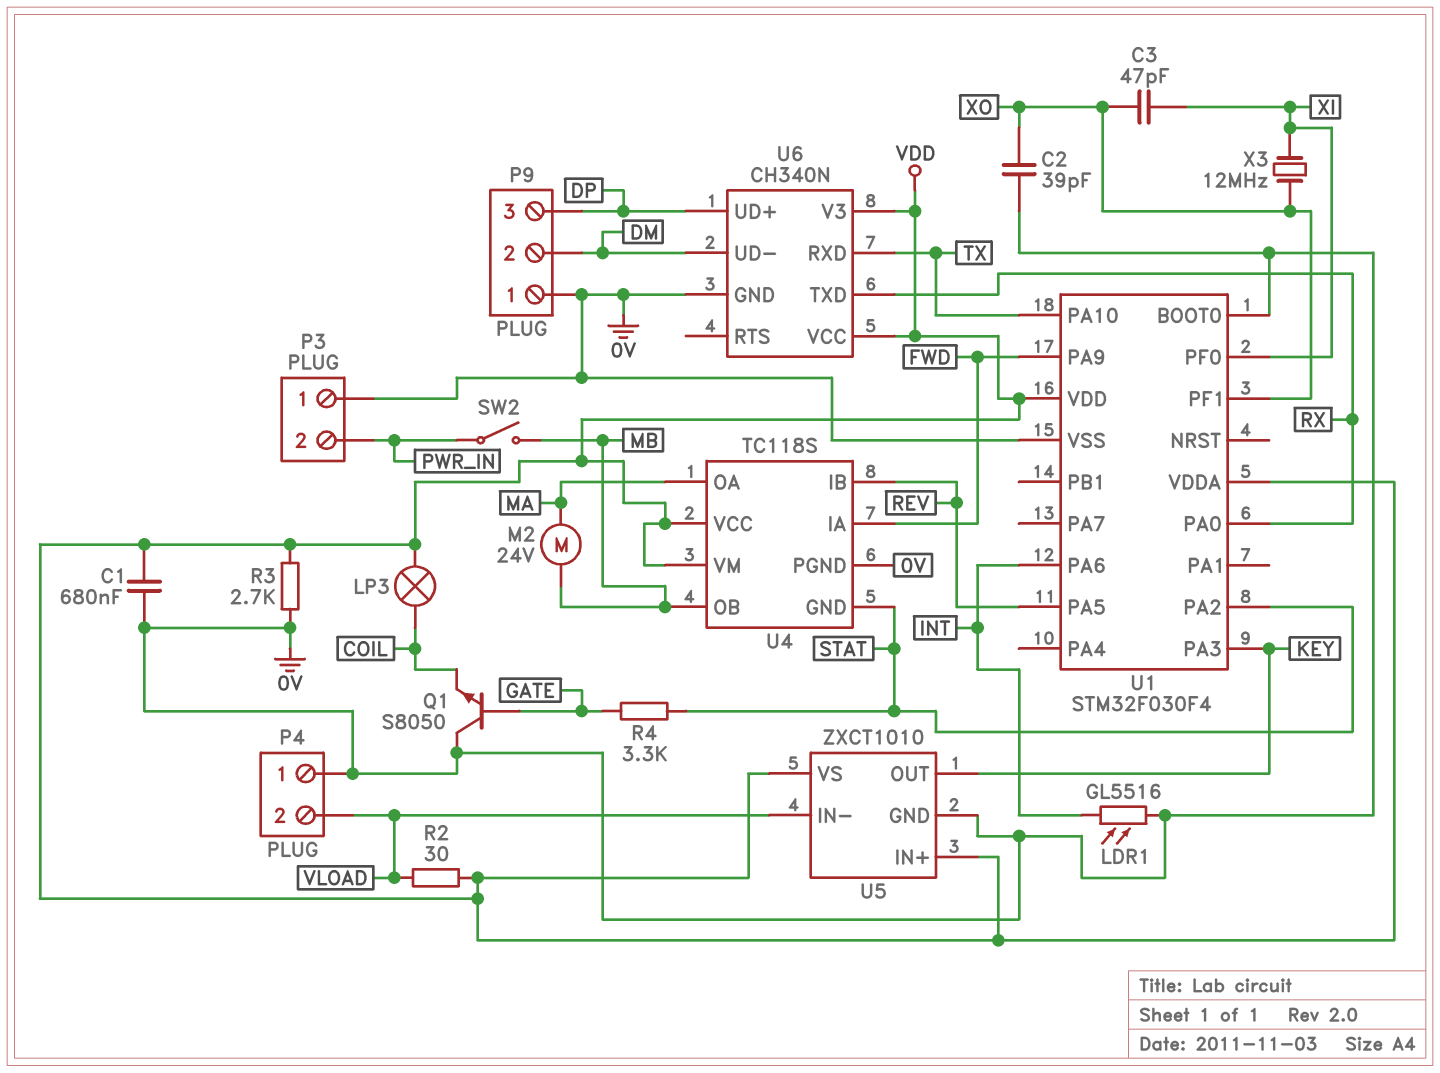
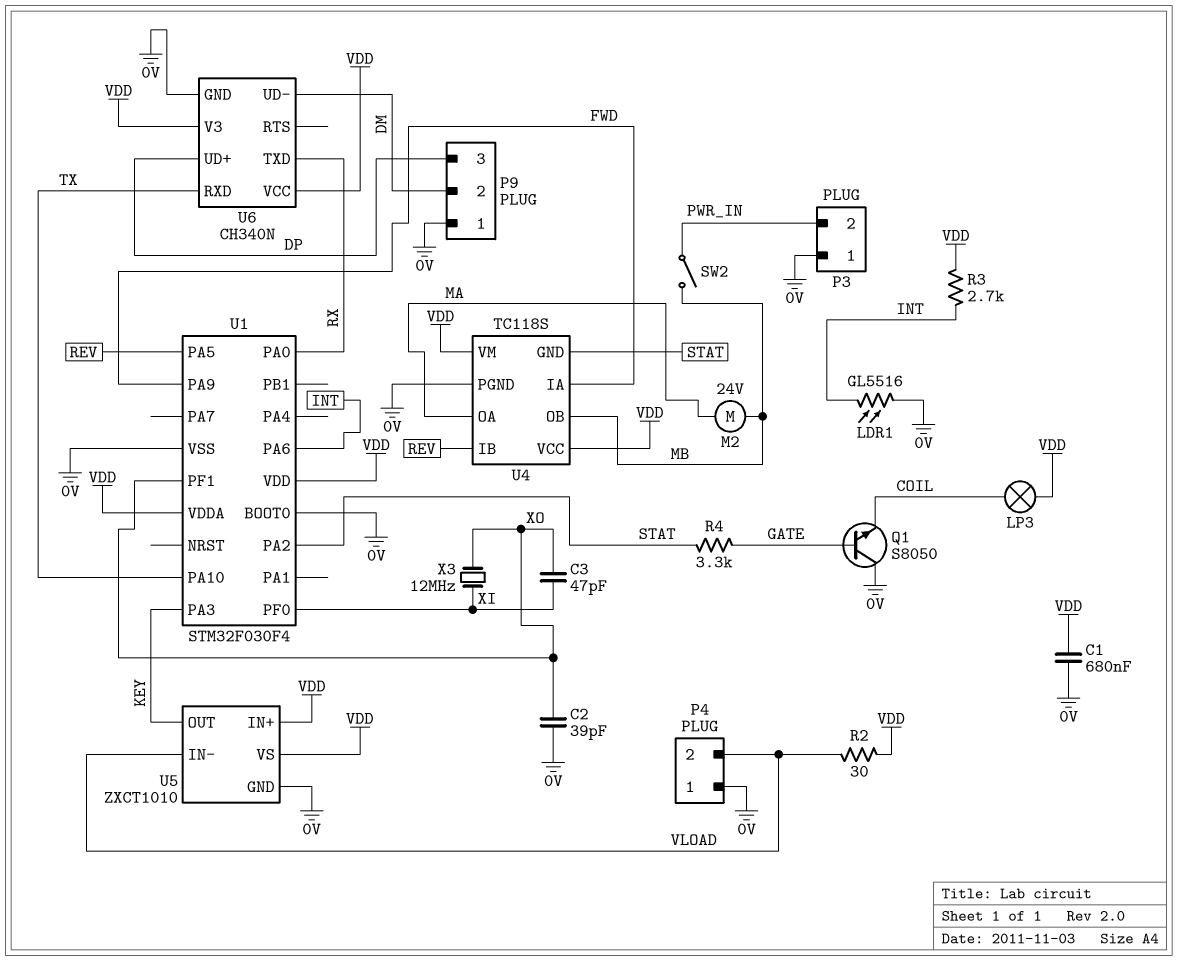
R3: 2.7k (0V, VDD) -> 2.7k (INT, VDD)

